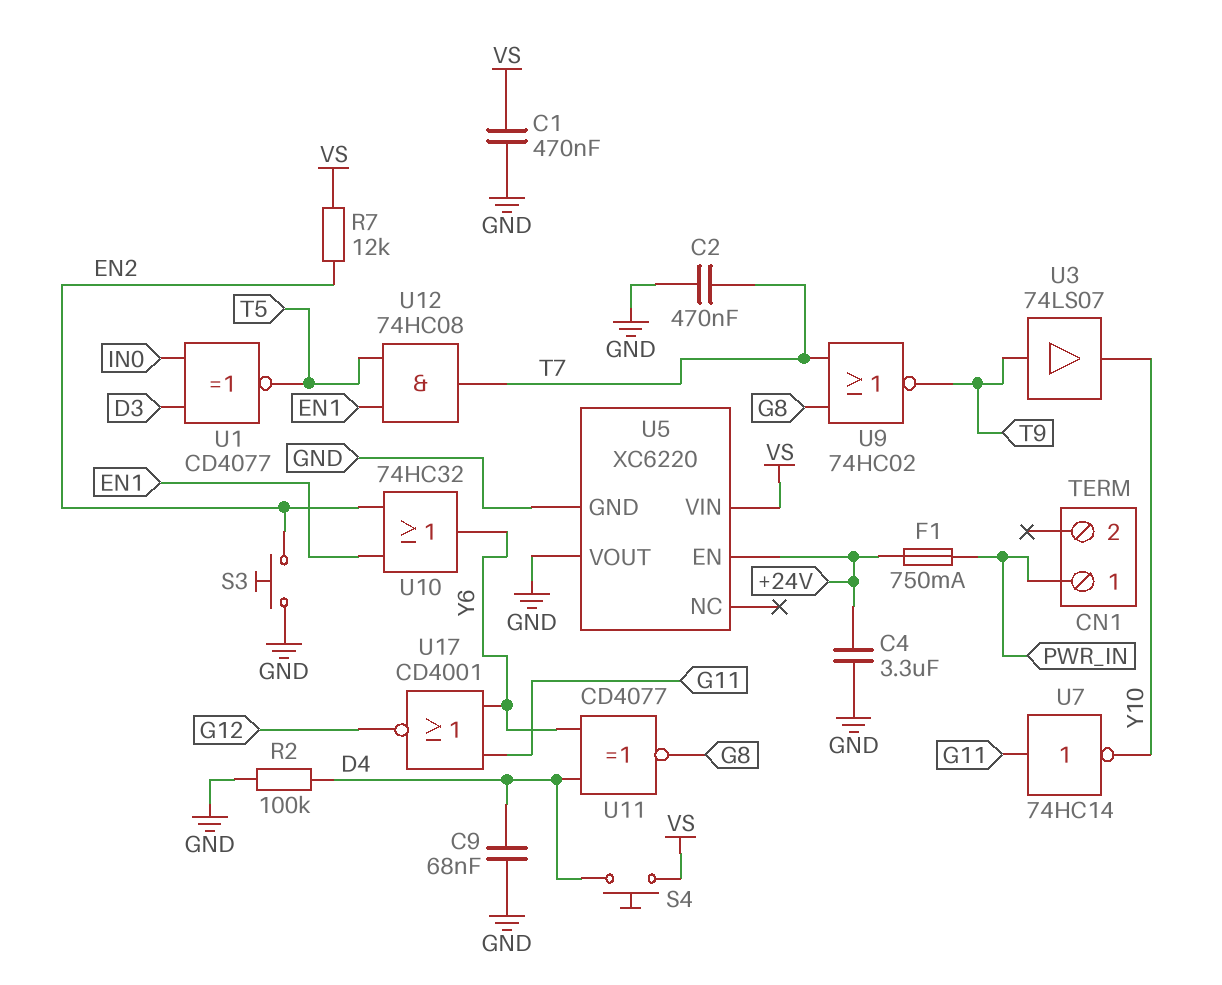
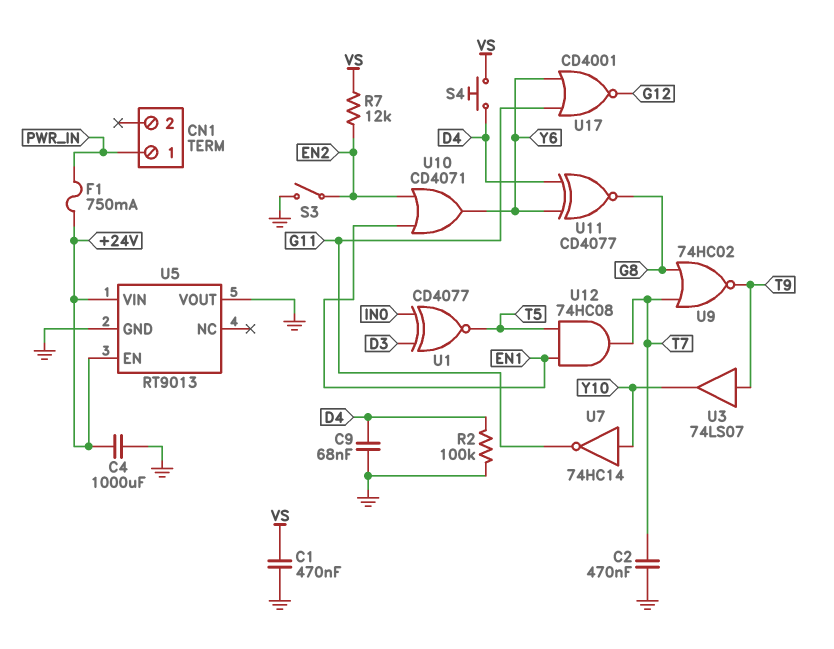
C4: 3.3uF (+24V, GND) -> 1000uF (+24V, GND)
S3: button (EN2, GND) -> switch (EN2, GND)
U5: XC6220 -> RT9013
U5 pin VIN: VS -> +24V
U7: NOT 74HC14 (in G11, out Y10) -> NOT 74HC14 (in Y10, out G11)
U10: OR 74HC32 (in EN1, in EN2, out Y6) -> OR CD4071 (in EN1, in EN2, out Y6)

